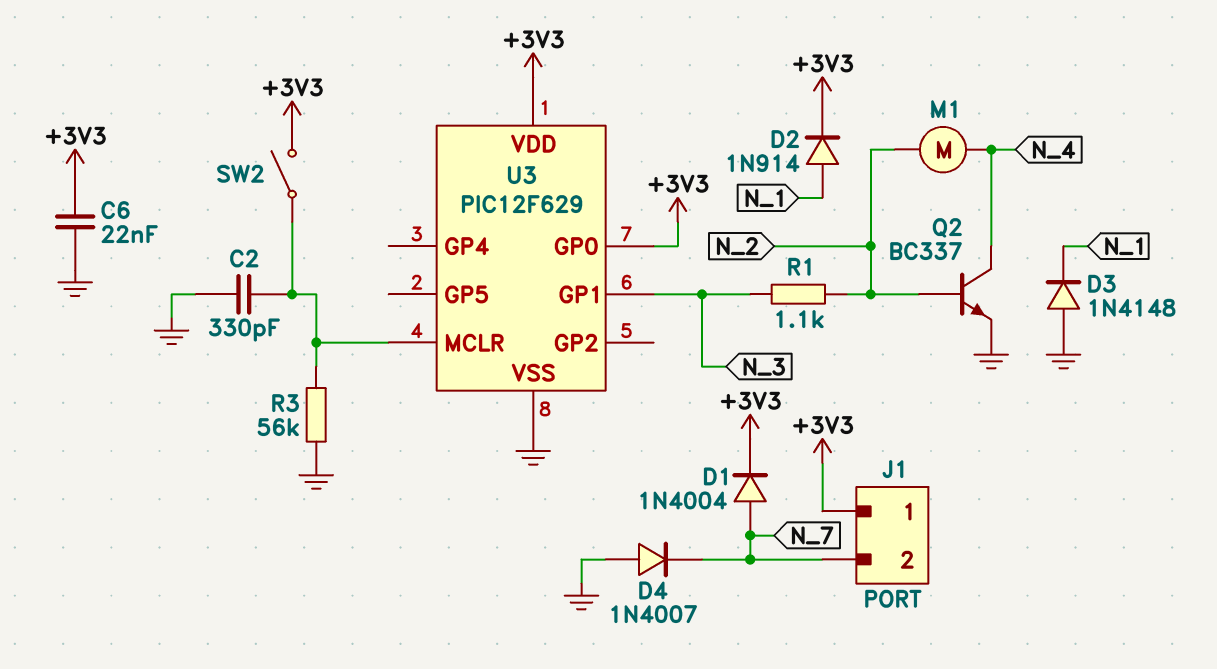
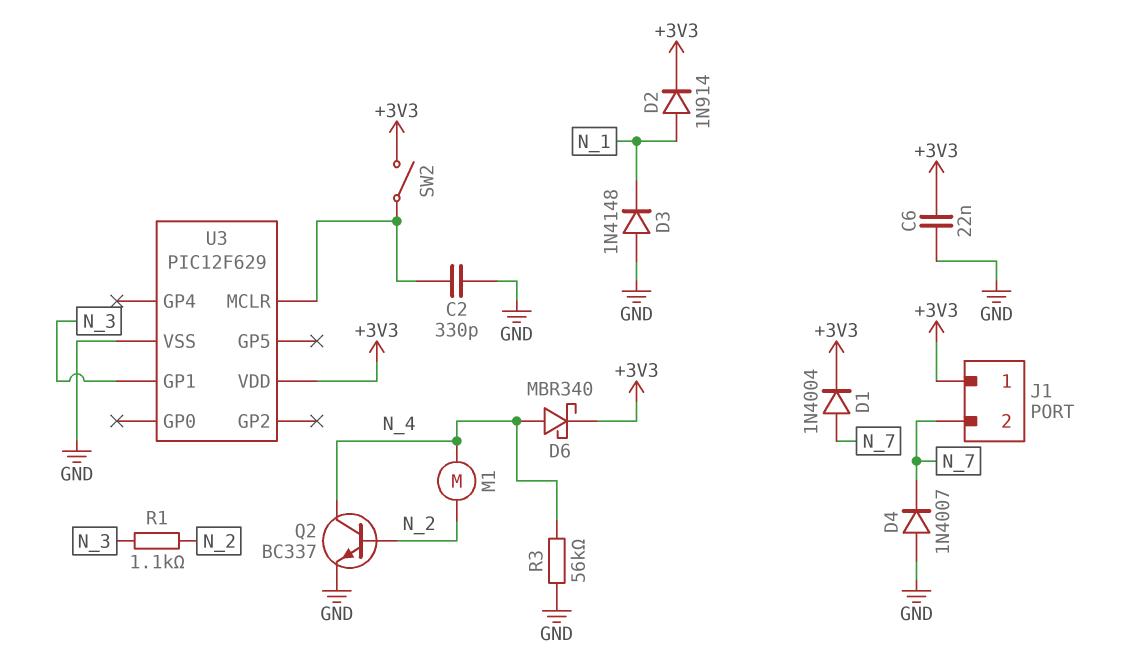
D6: none -> schottky MBR340 (A N_4, K +3V3)
R3: 56k (GND, U3/MCLR) -> 56k (GND, N_4)
U3 pin GP0: +3V3 -> none

